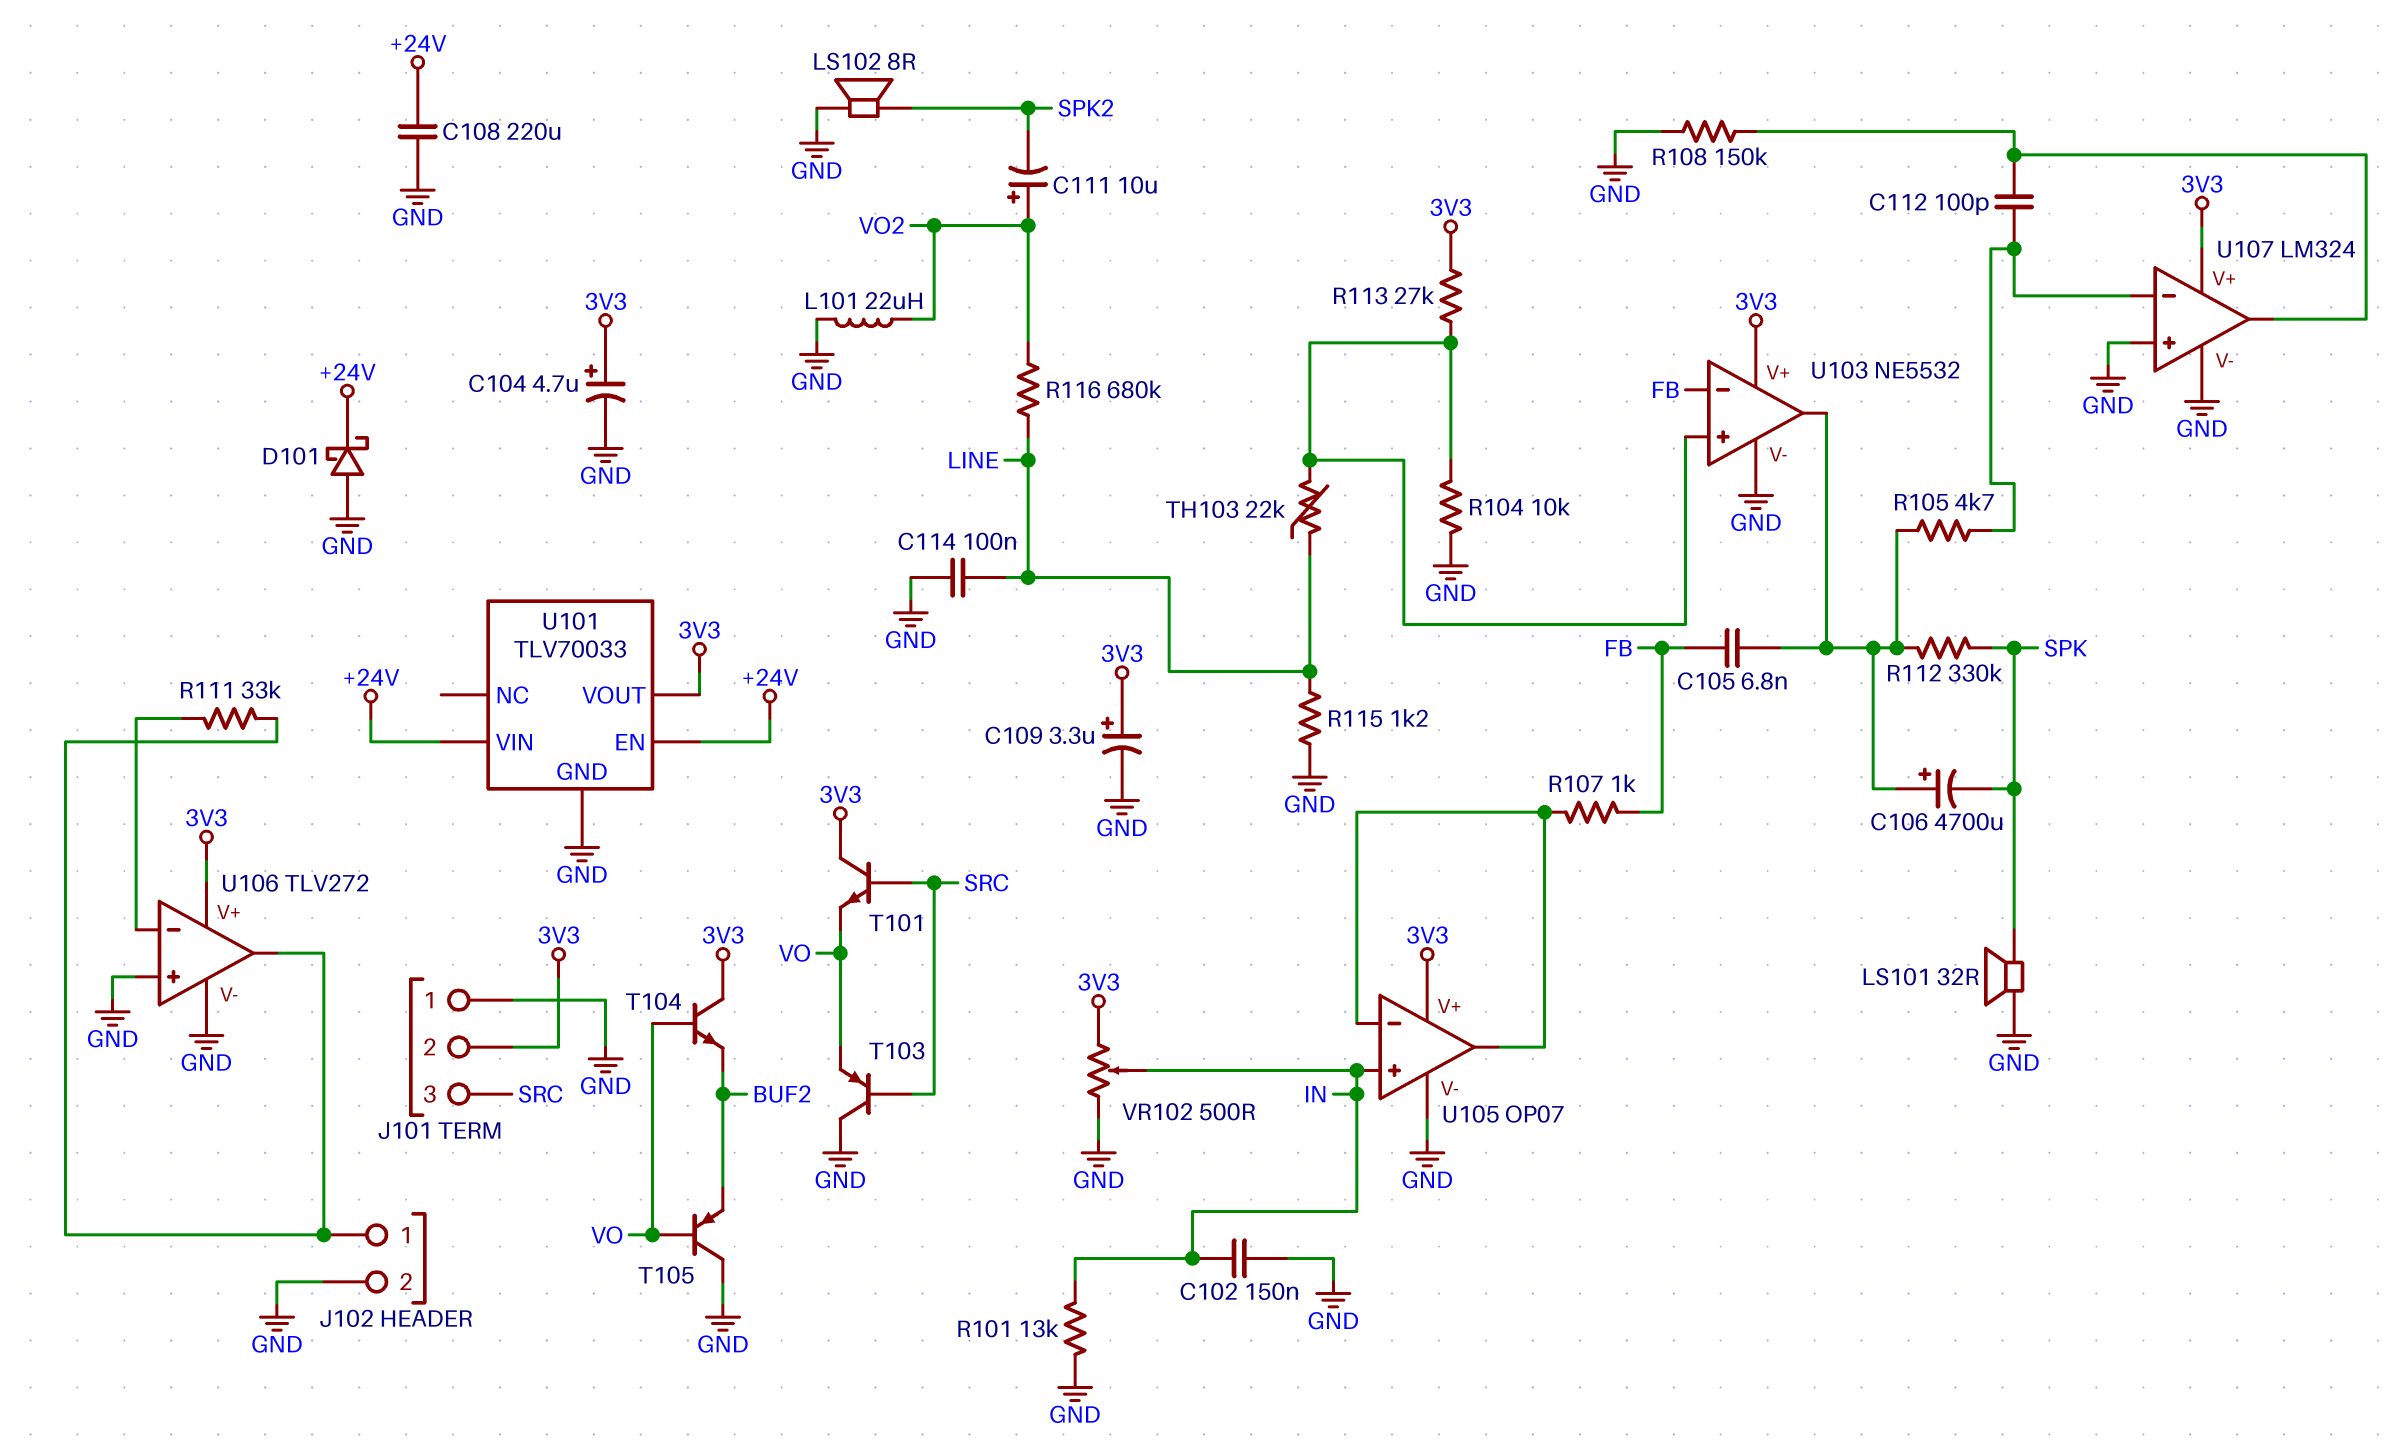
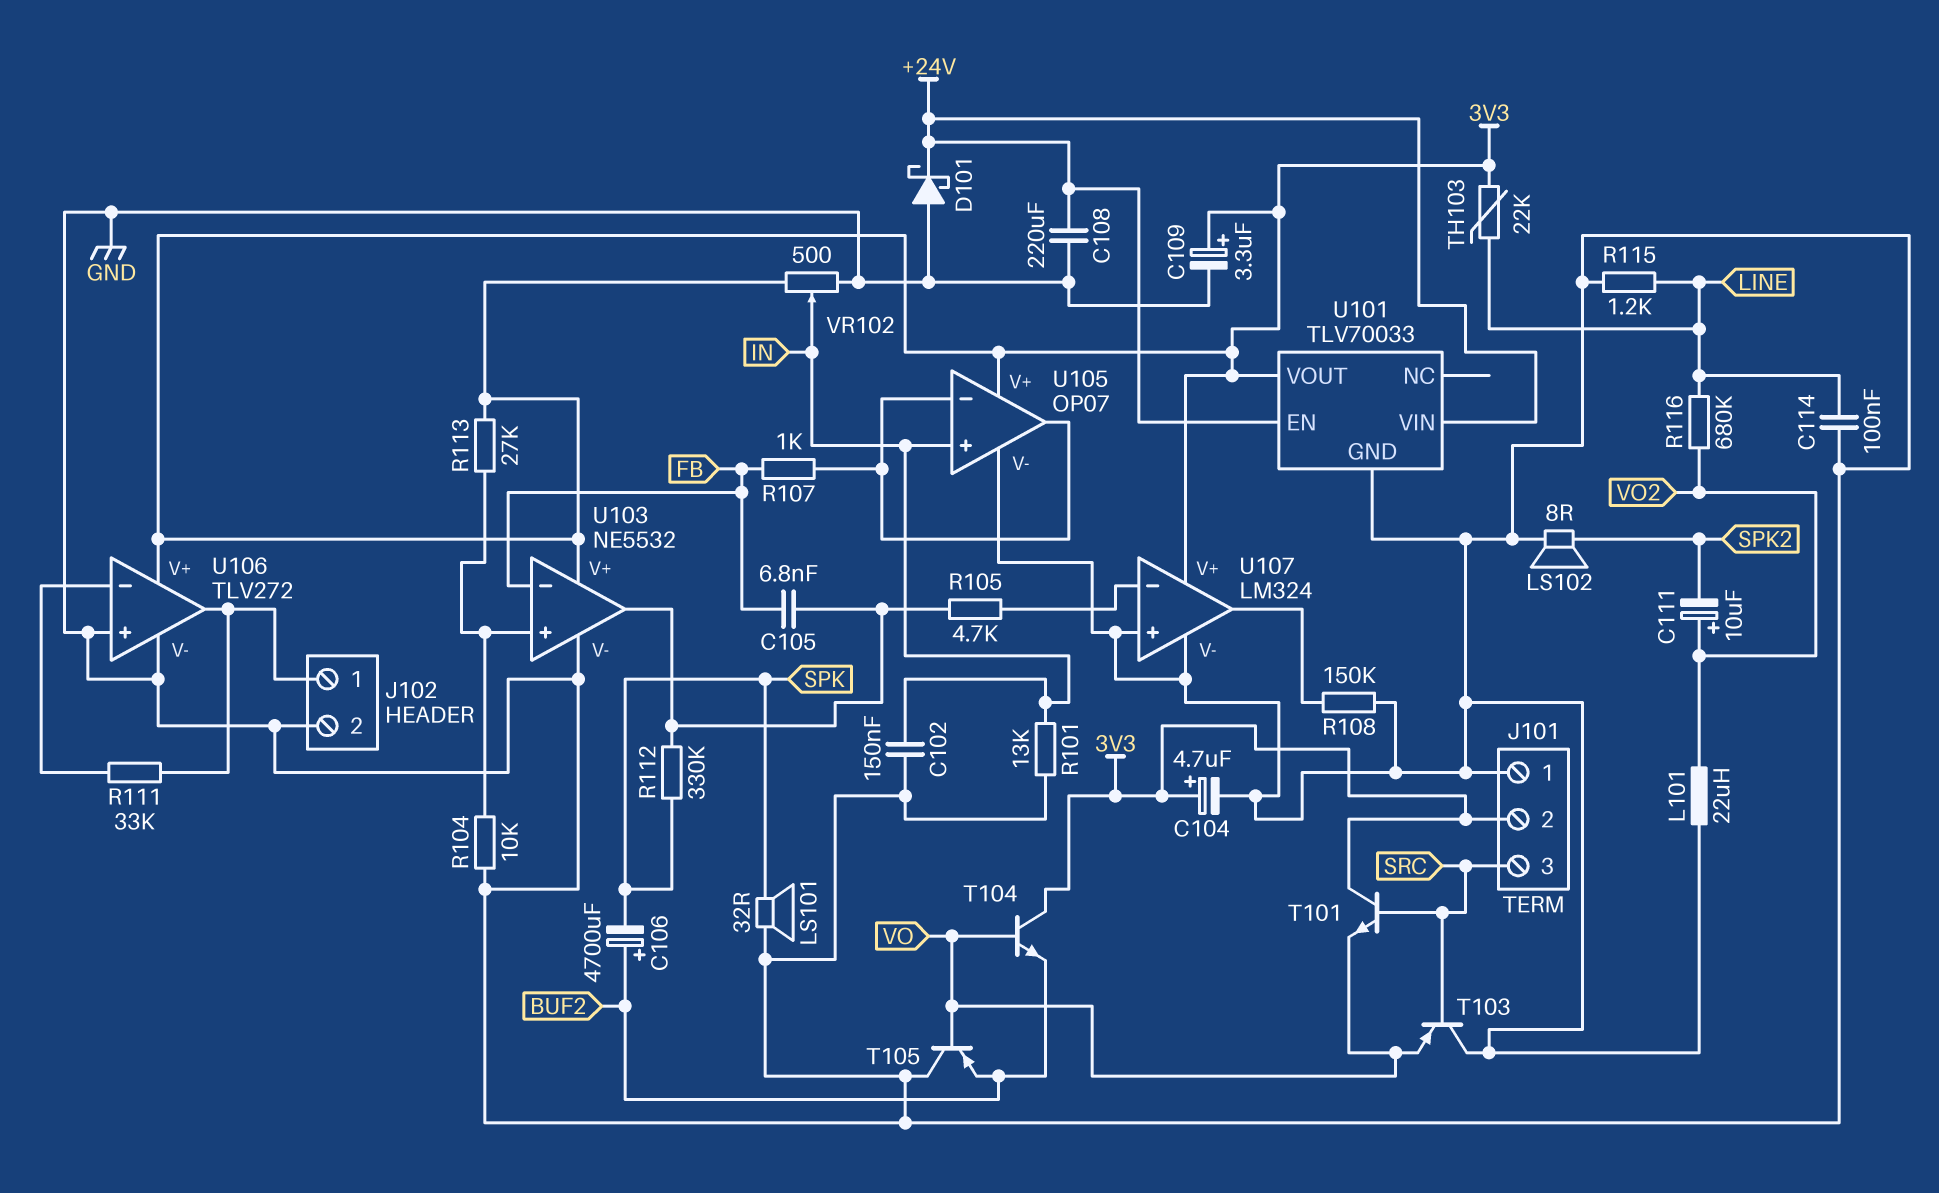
C106: 4700uF (plus U103/out, minus SPK) -> 4700uF (plus BUF2, minus SPK)
C112: 100pF (U107/in-, U107/out) -> none
TH103: 22k (LINE, U103/in+) -> 22k (3V3, LINE)

